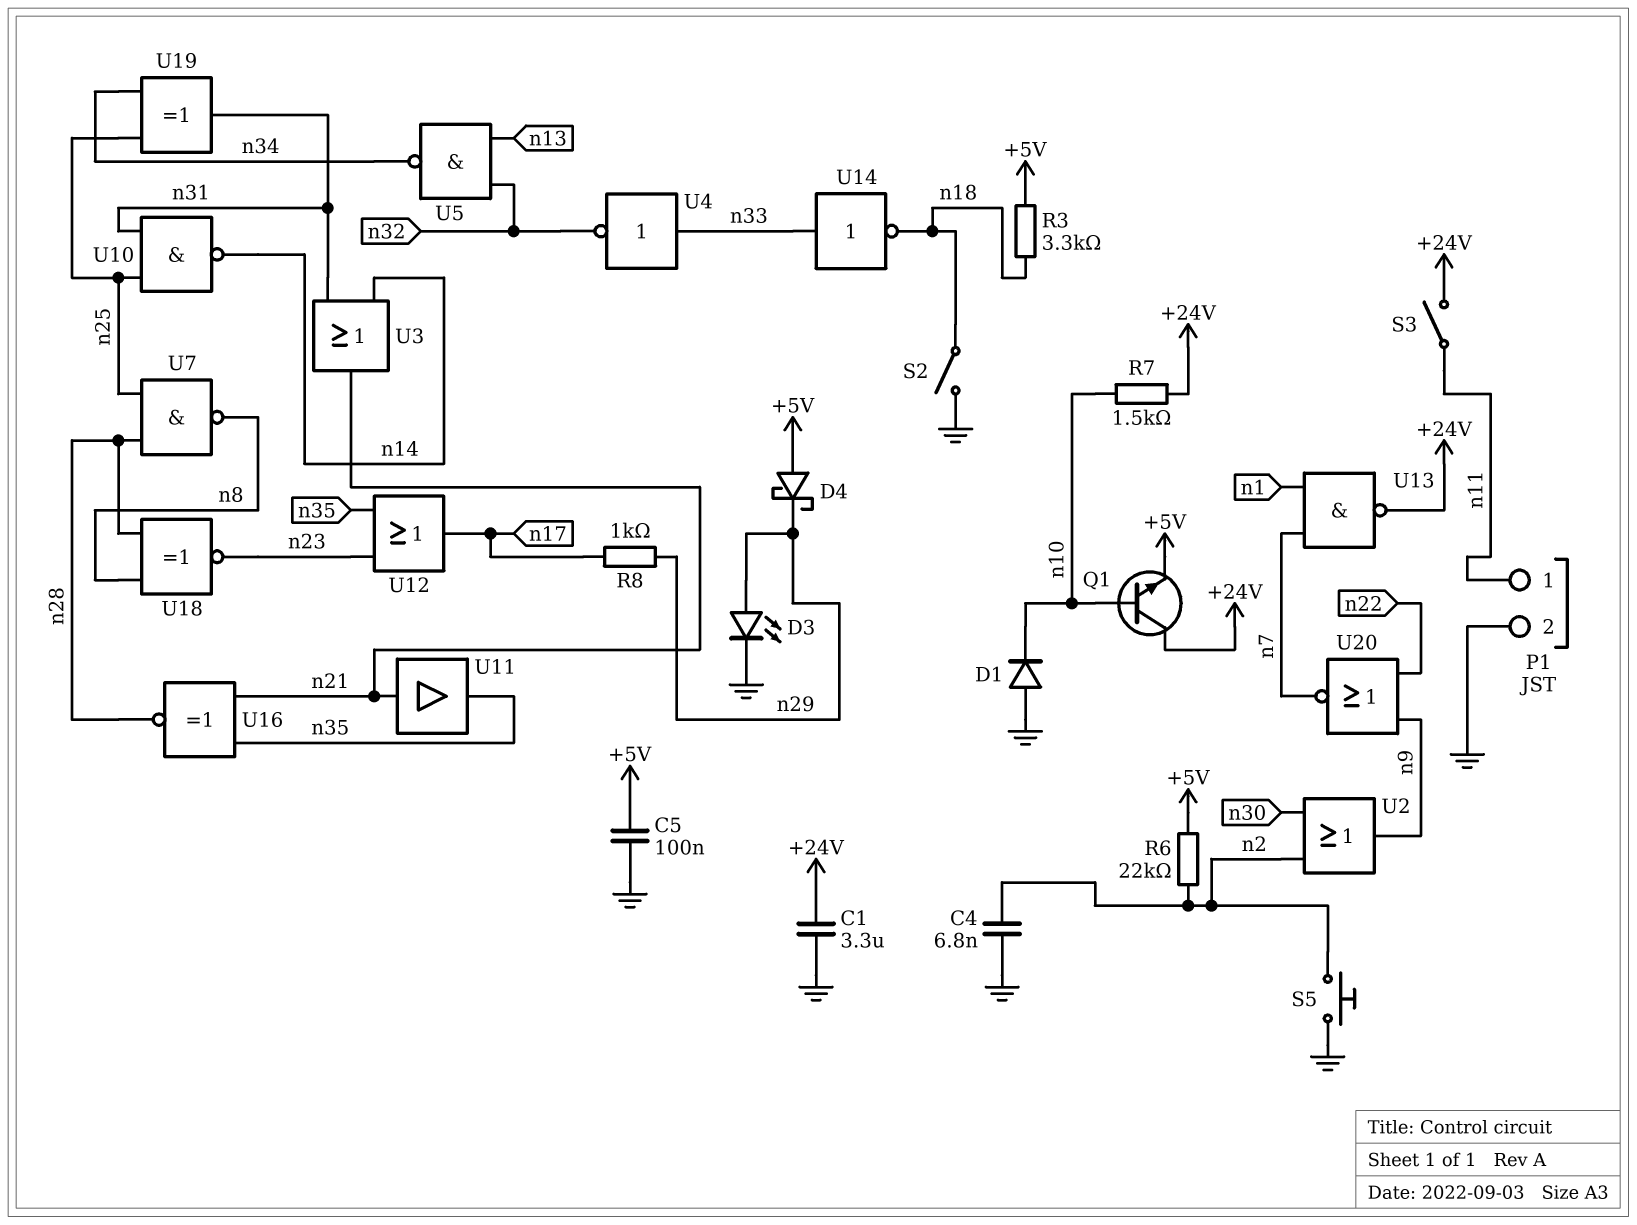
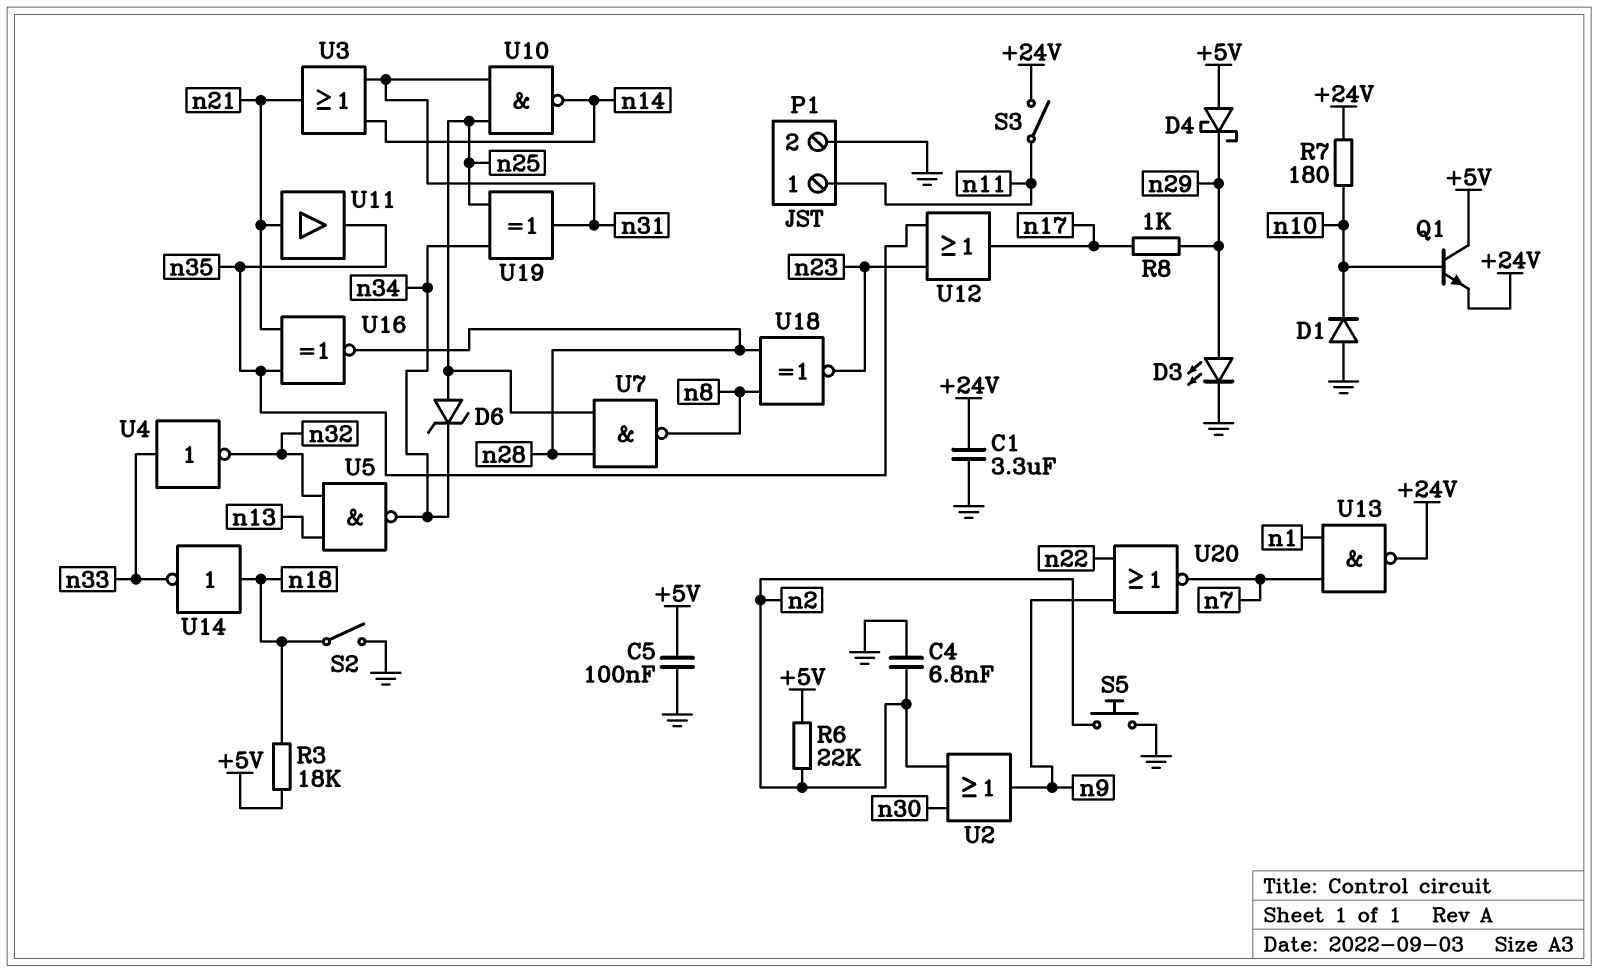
D6: none -> zener (A n25, K n34)
Q1: NPN (B n10, C +24V, E +5V) -> NPN (B n10, C +5V, E +24V)
R3: 3.3k (+5V, n18) -> 18k (+5V, n18)
R7: 1.5k (+24V, n10) -> 180 (+24V, n10)
U14: NOT (in n33, out n18) -> NOT (in n18, out n33)

